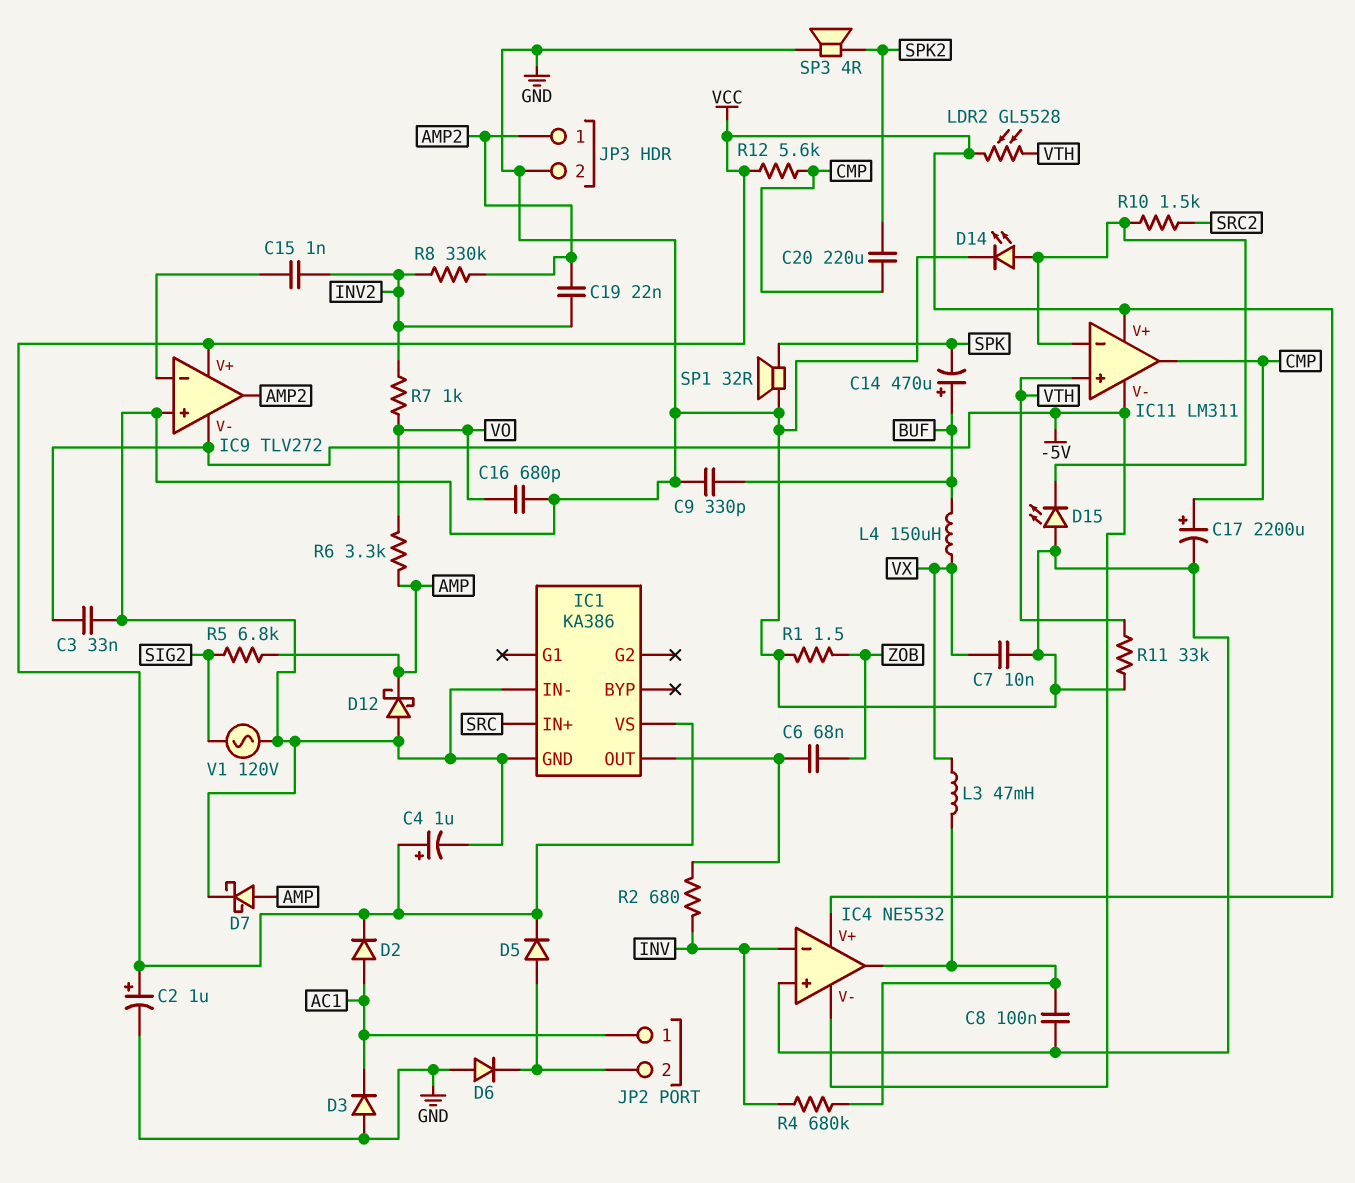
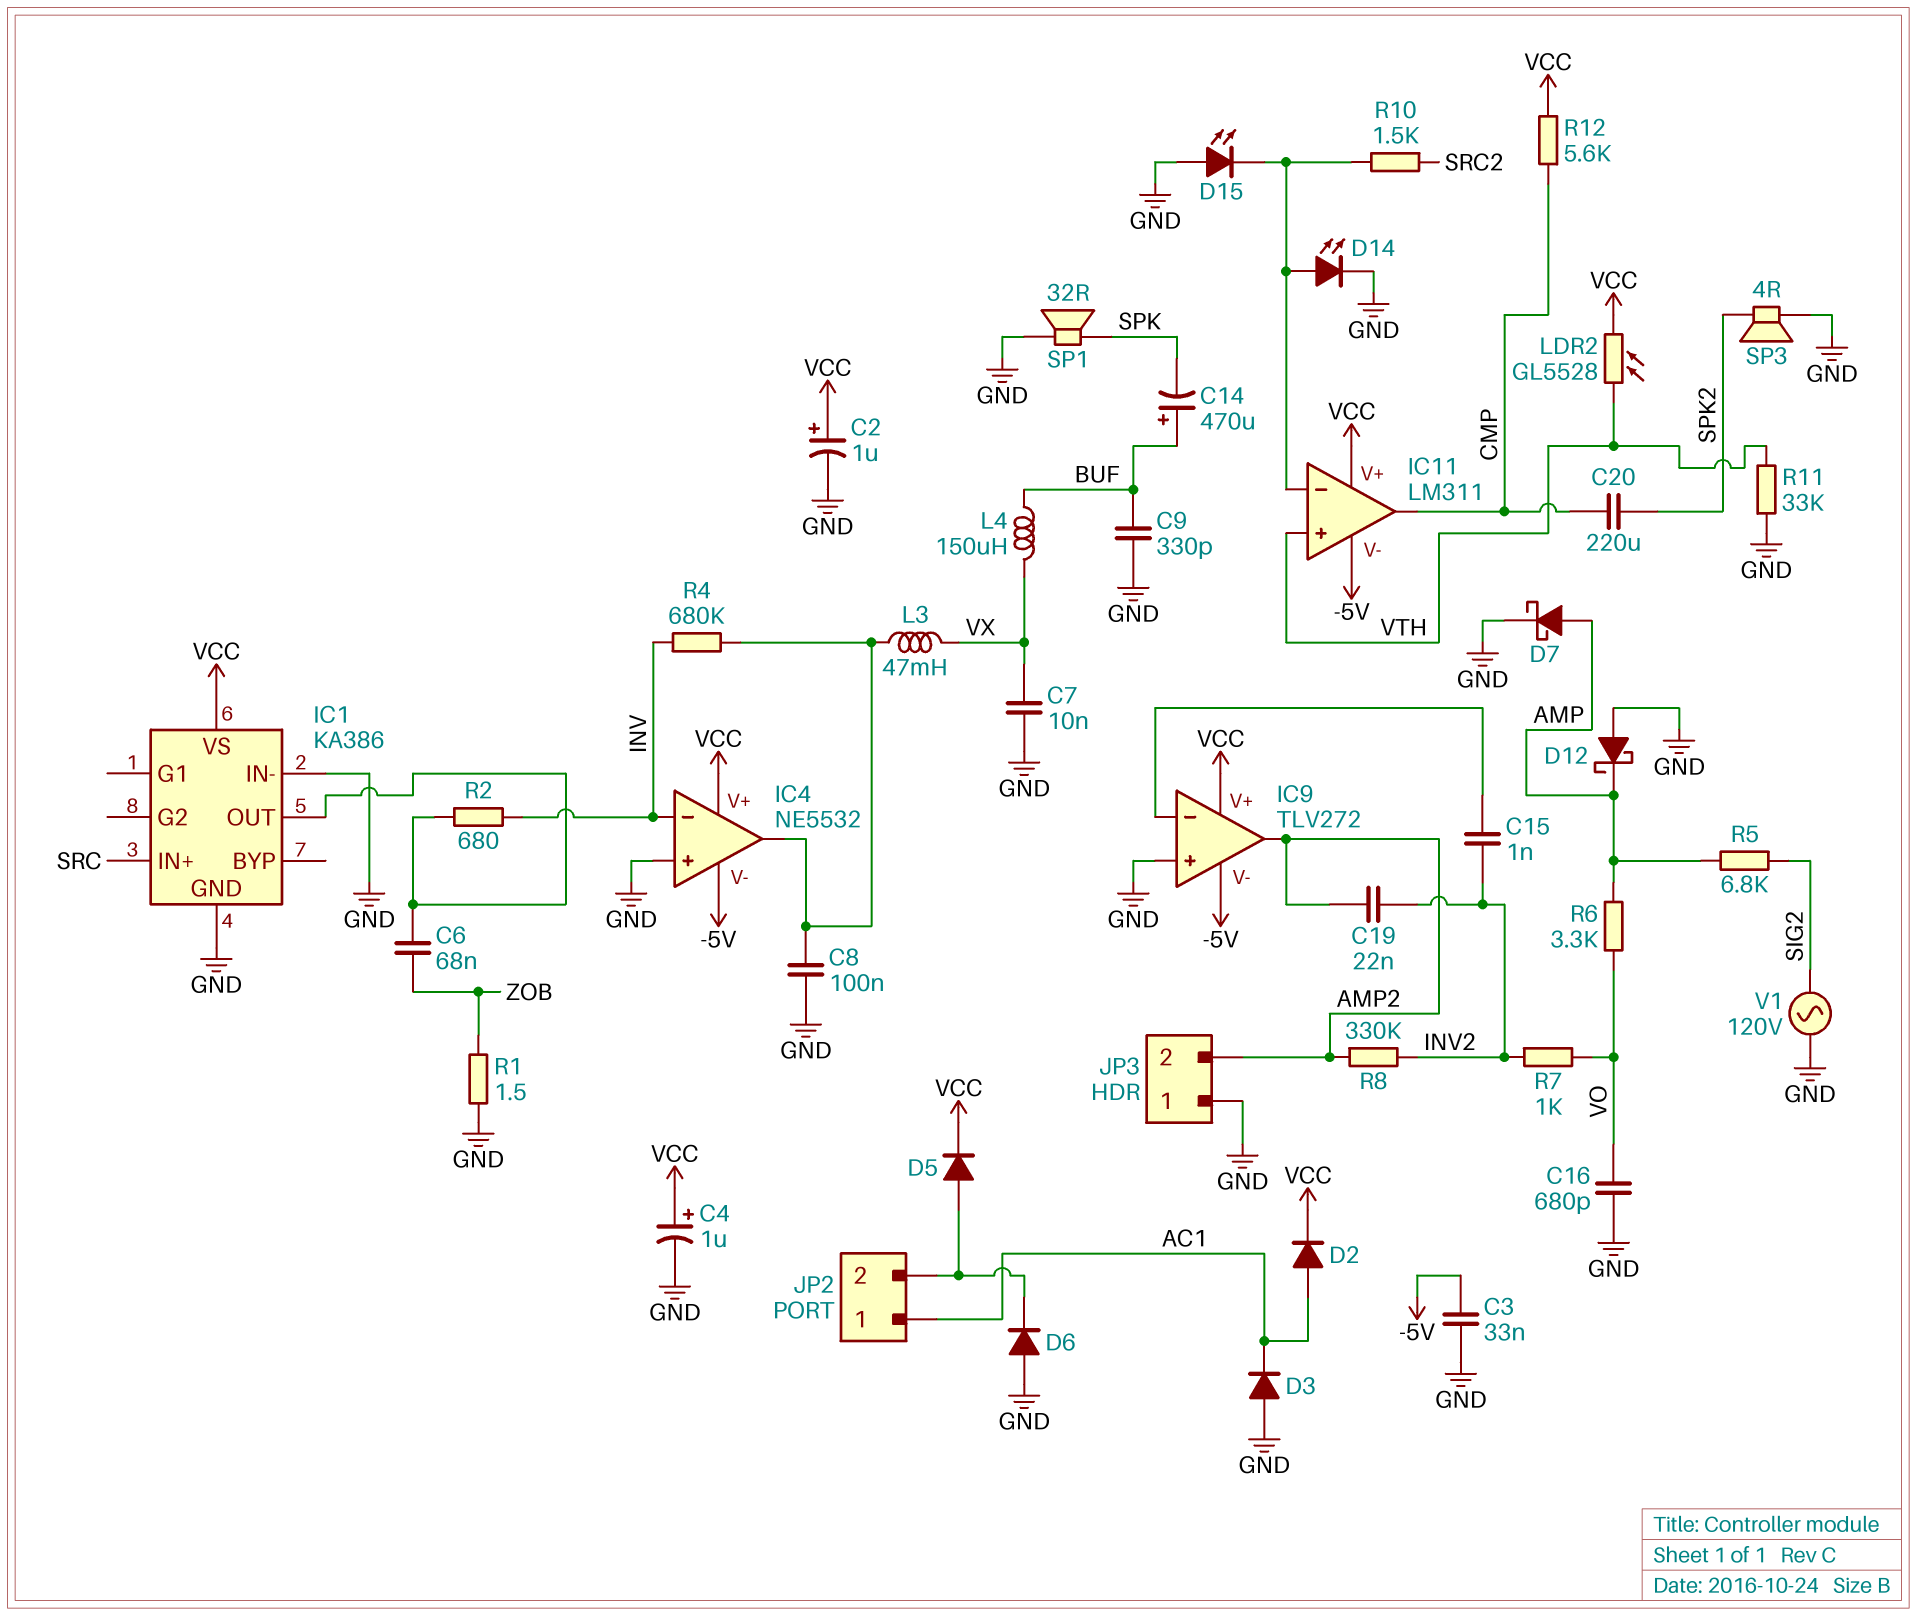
C17: 2200uF (plus CMP, minus GND) -> none
JP3 pin 1: AMP2 -> GND
JP3 pin 2: GND -> AMP2

